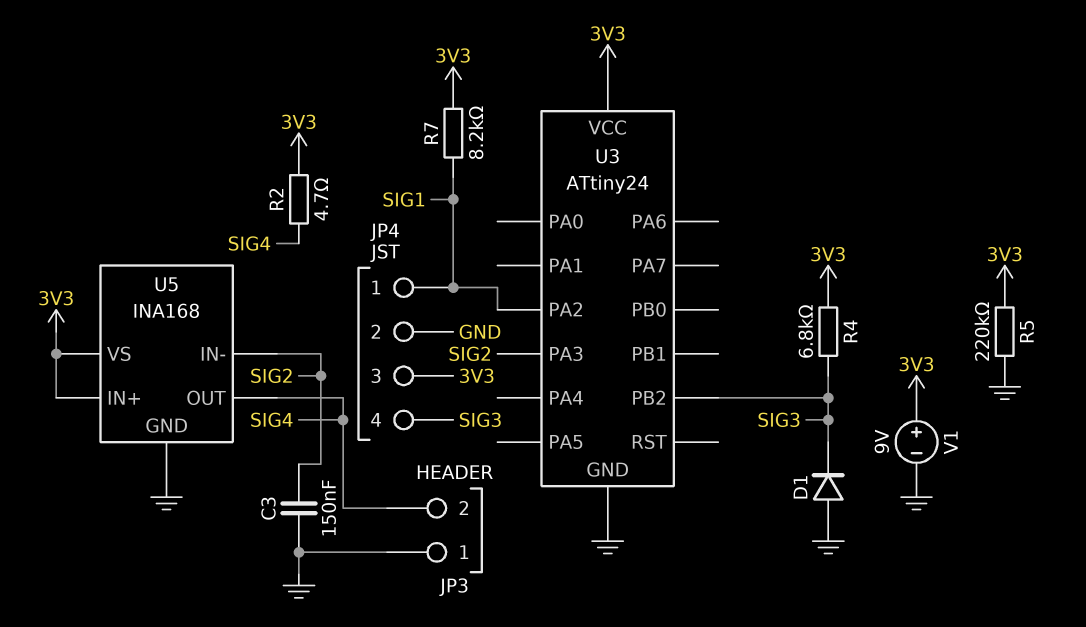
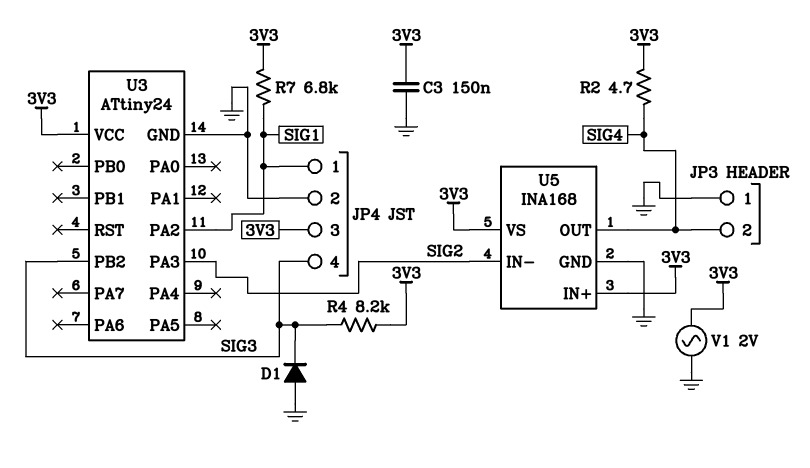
C3: 150nF (GND, SIG2) -> 150nF (3V3, GND)
R4: 6.8k (3V3, SIG3) -> 8.2k (3V3, SIG3)
R5: 220k (3V3, GND) -> none
R7: 8.2k (3V3, SIG1) -> 6.8k (3V3, SIG1)
V1: 9V (plus 3V3, minus GND) -> AC 2V (3V3, GND)

